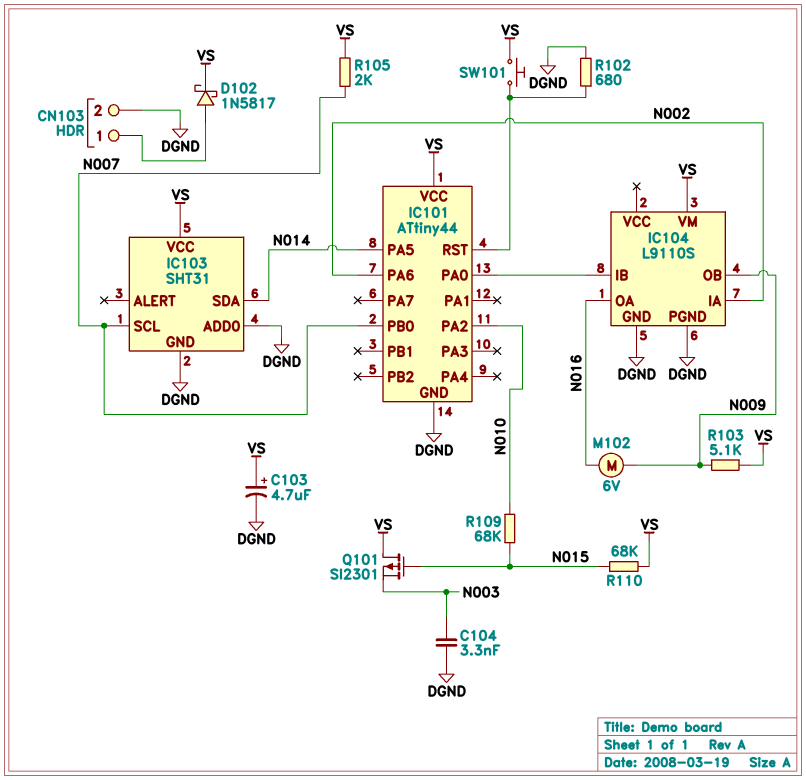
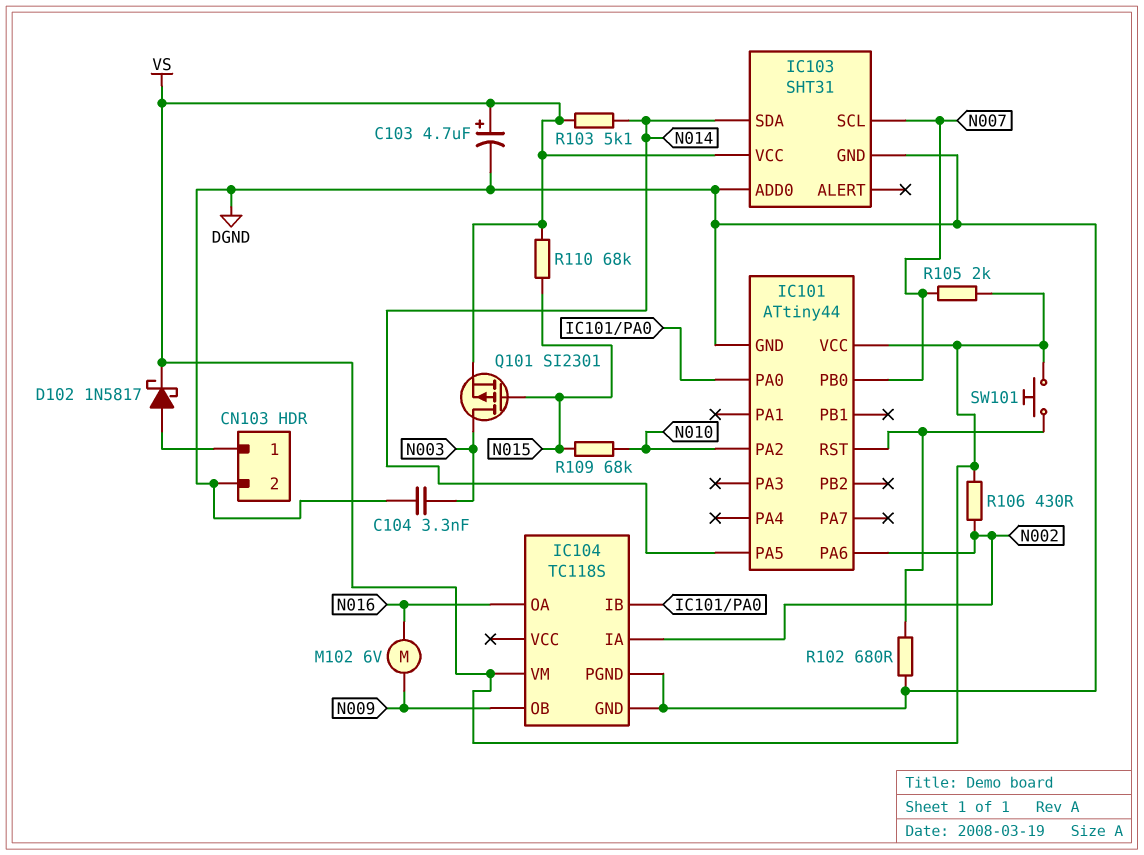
IC104: L9110S -> TC118S
Q101: PMOS SI2301 (G N015, D VS, S N003) -> PMOS SI2301 (G N015, D N003, S VS)
R103: 5.1k (N009, VS) -> 5.1k (N014, VS)
R106: none -> 430 (N002, VS)

